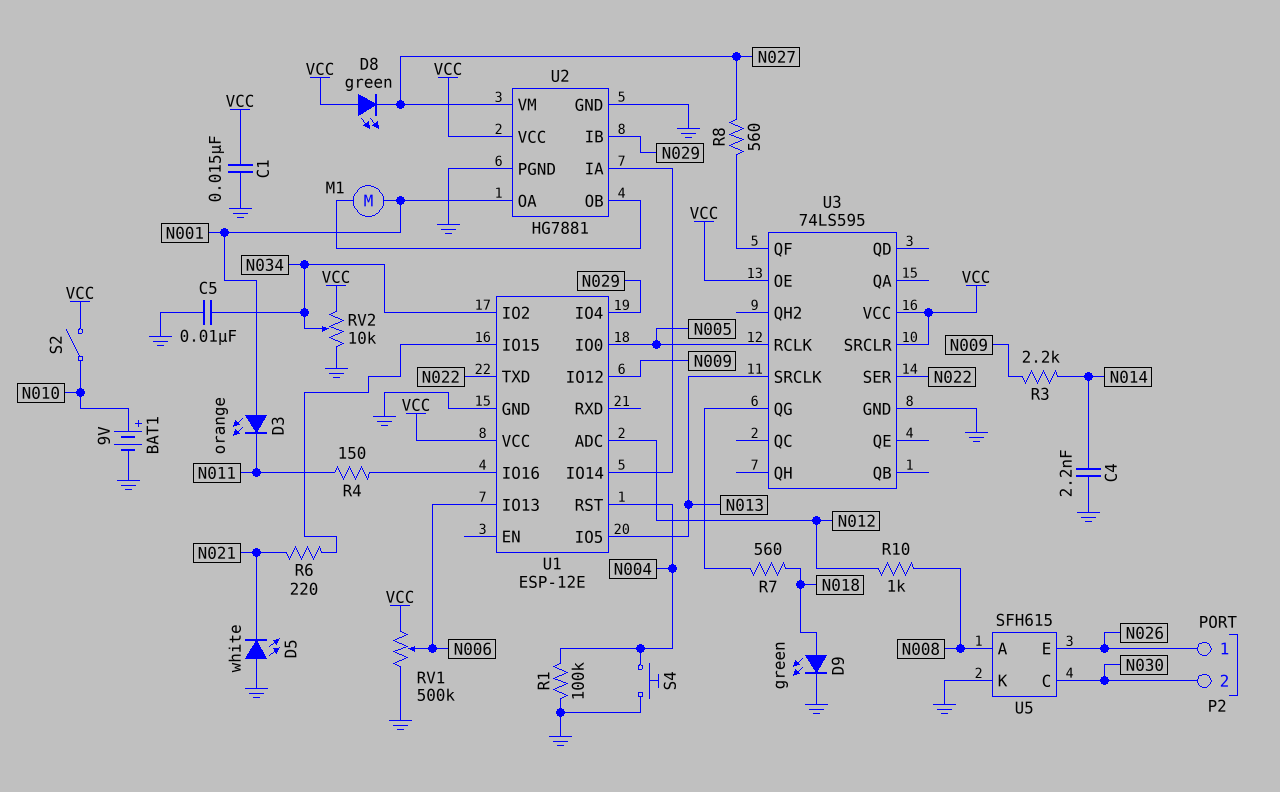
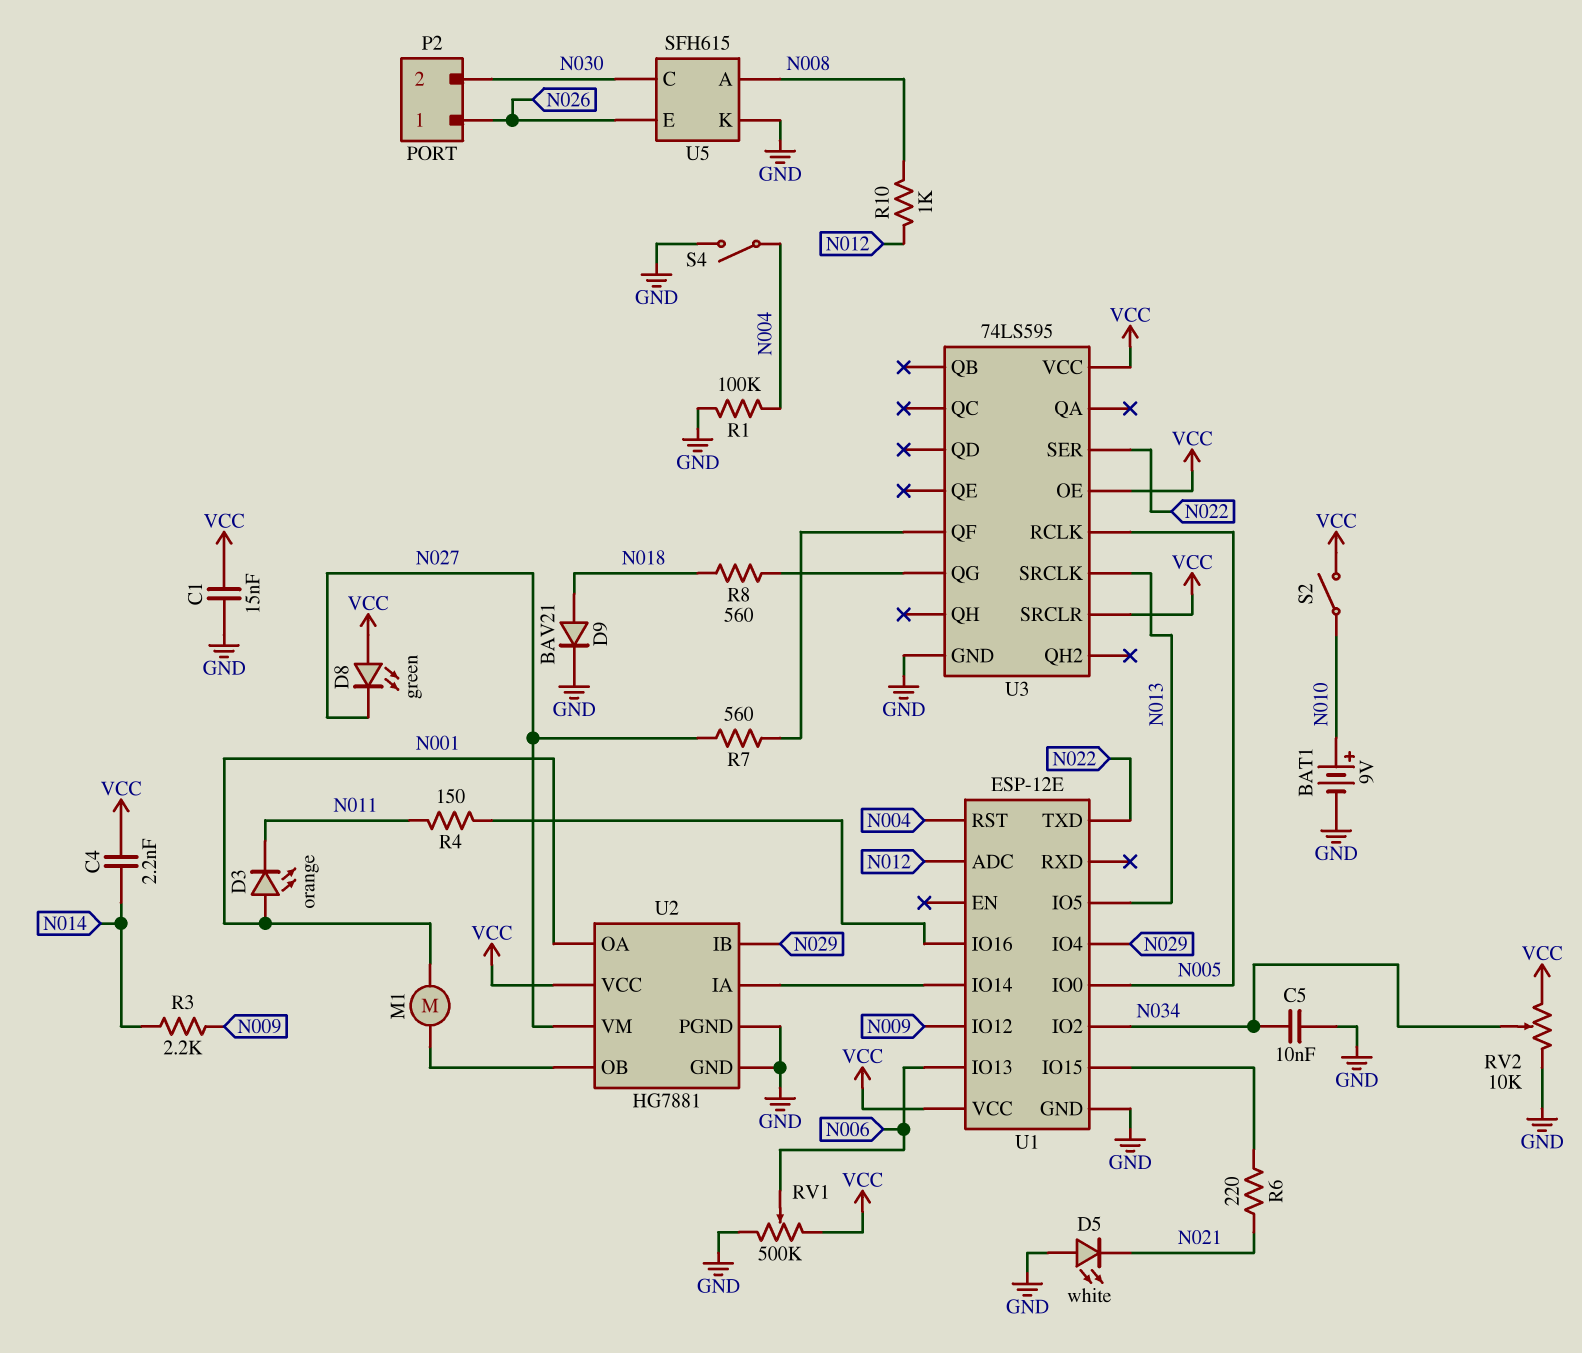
C4: 2.2nF (GND, N014) -> 2.2nF (N014, VCC)
D9: LED green (A N018, K GND) -> diode BAV21 (A N018, K GND)
R7: 560 (N018, U3/QG) -> 560 (N027, U3/QF)
R8: 560 (N027, U3/QF) -> 560 (N018, U3/QG)
S4: button (GND, N004) -> switch (GND, N004)

